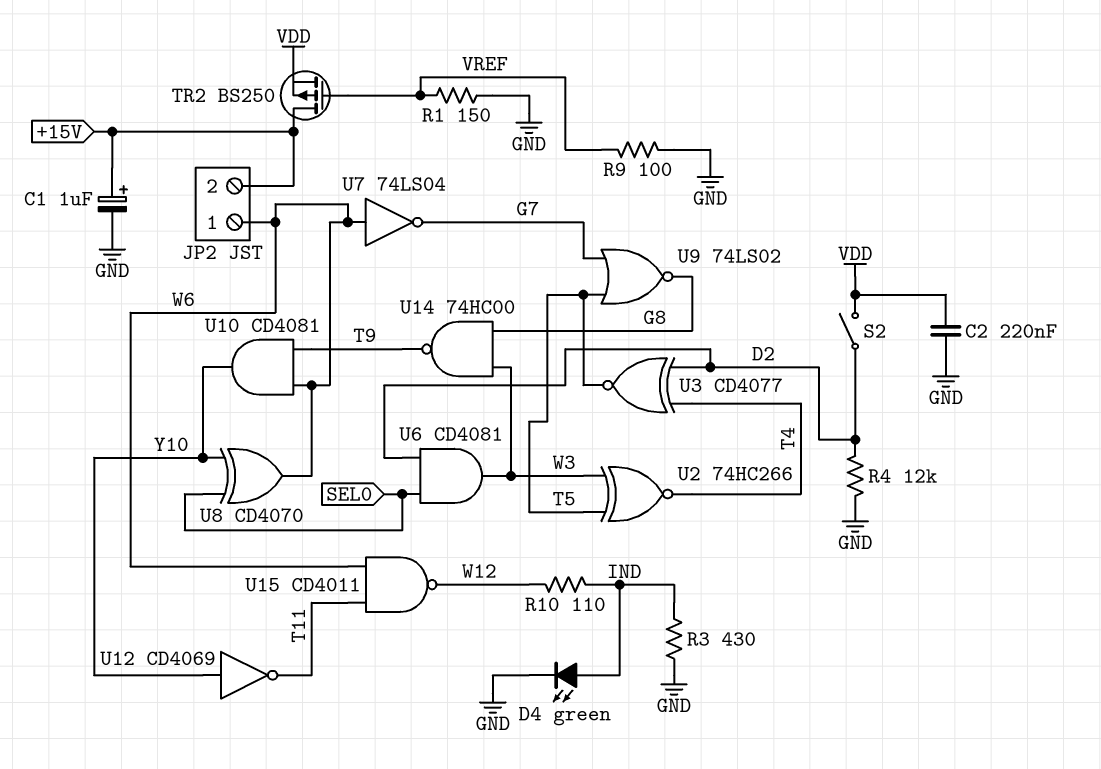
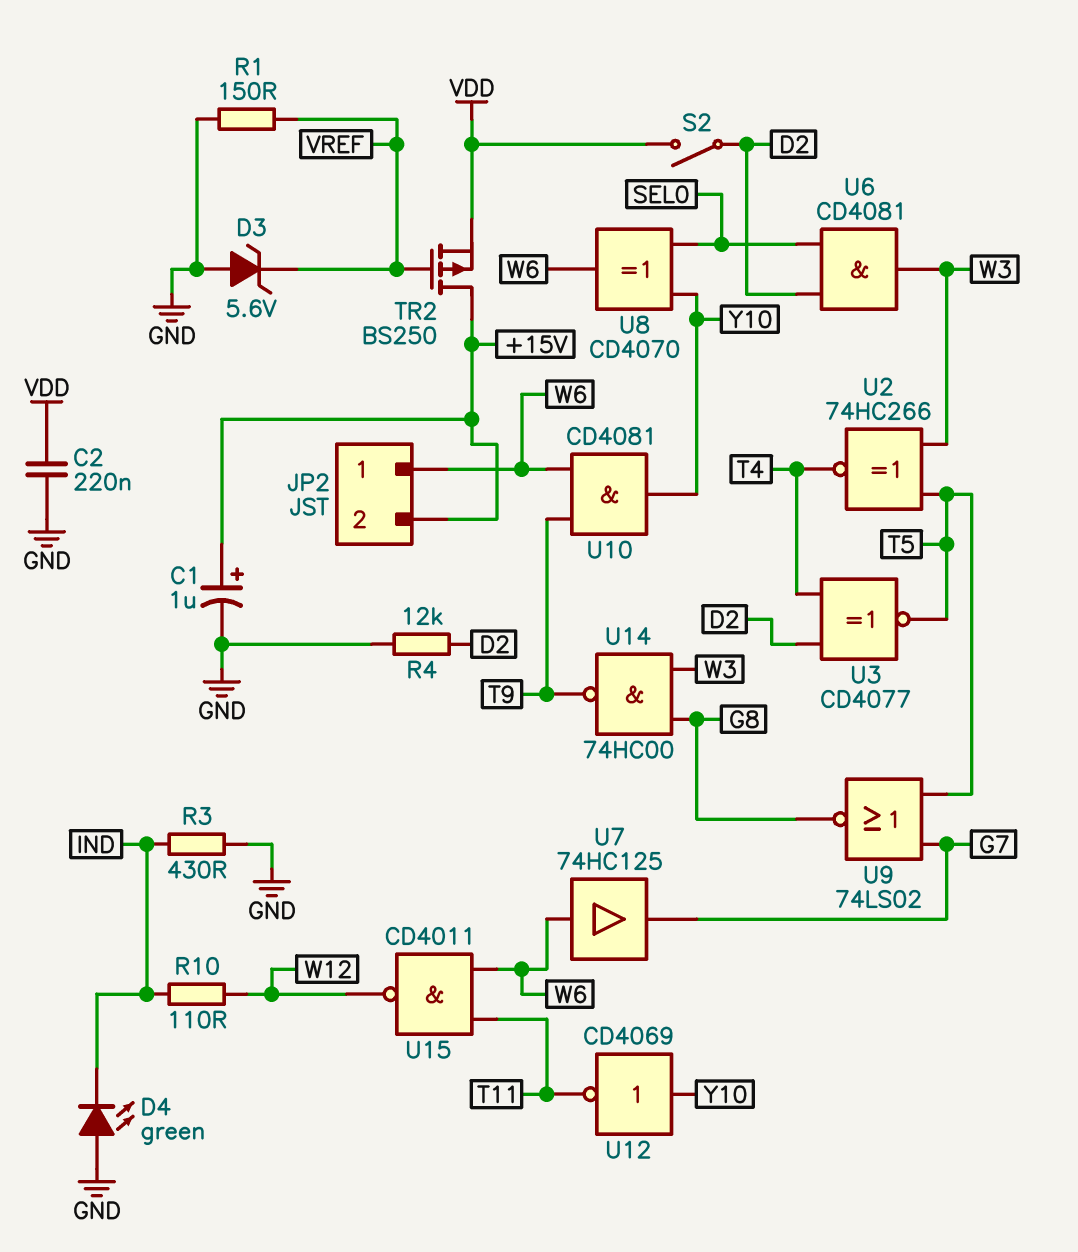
D3: none -> zener 5.6V (A GND, K VREF)
D4: LED green (A IND, K GND) -> LED green (A GND, K IND)
R9: 100 (GND, VREF) -> none
U7: NOT 74LS04 (in W6, out G7) -> buffer 74HC125 (in W6, out G7)

